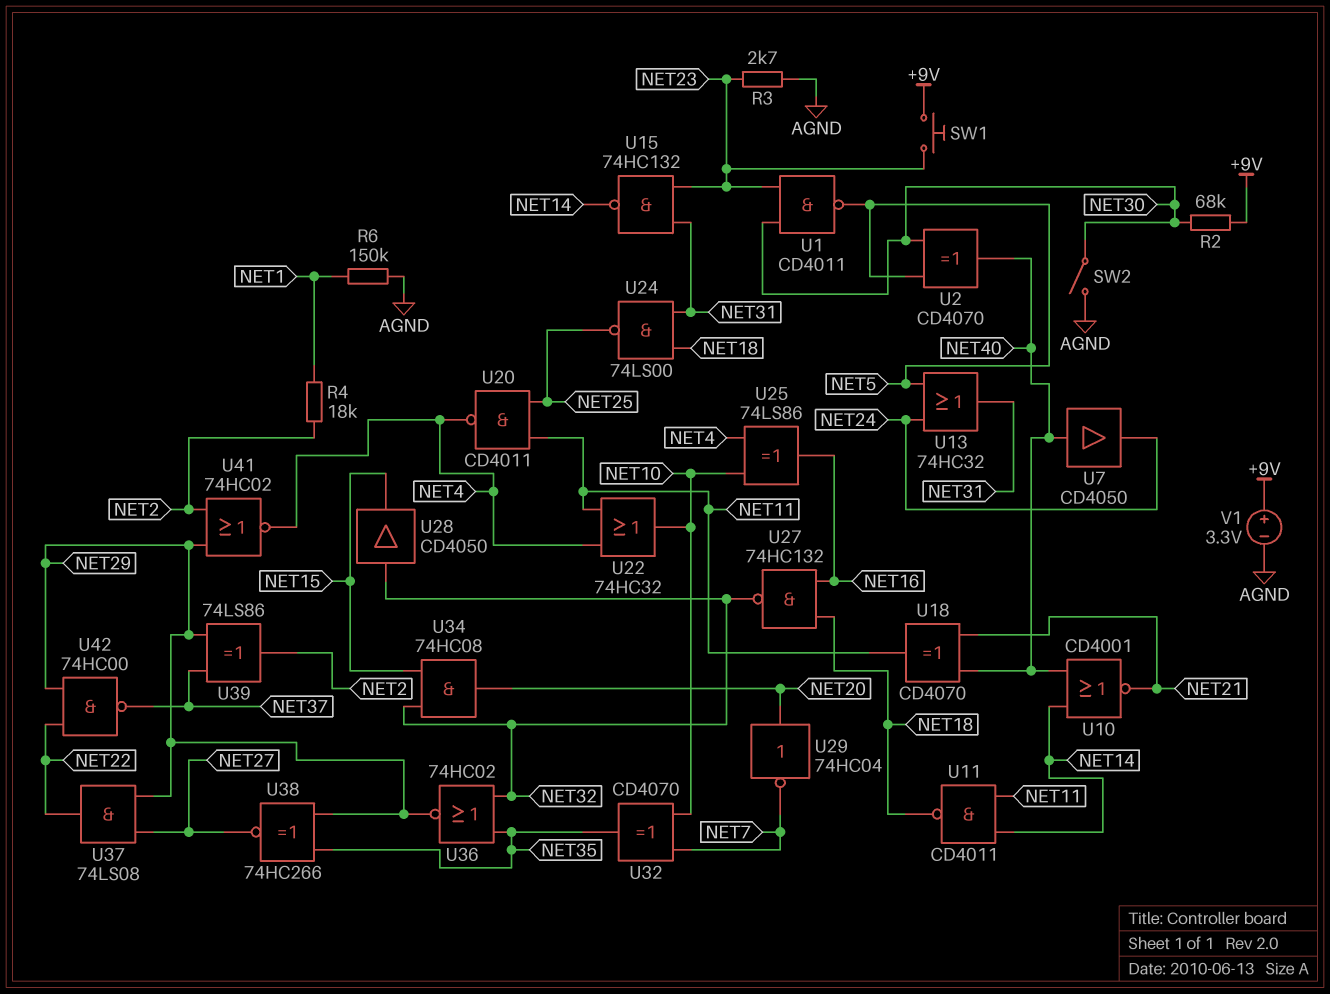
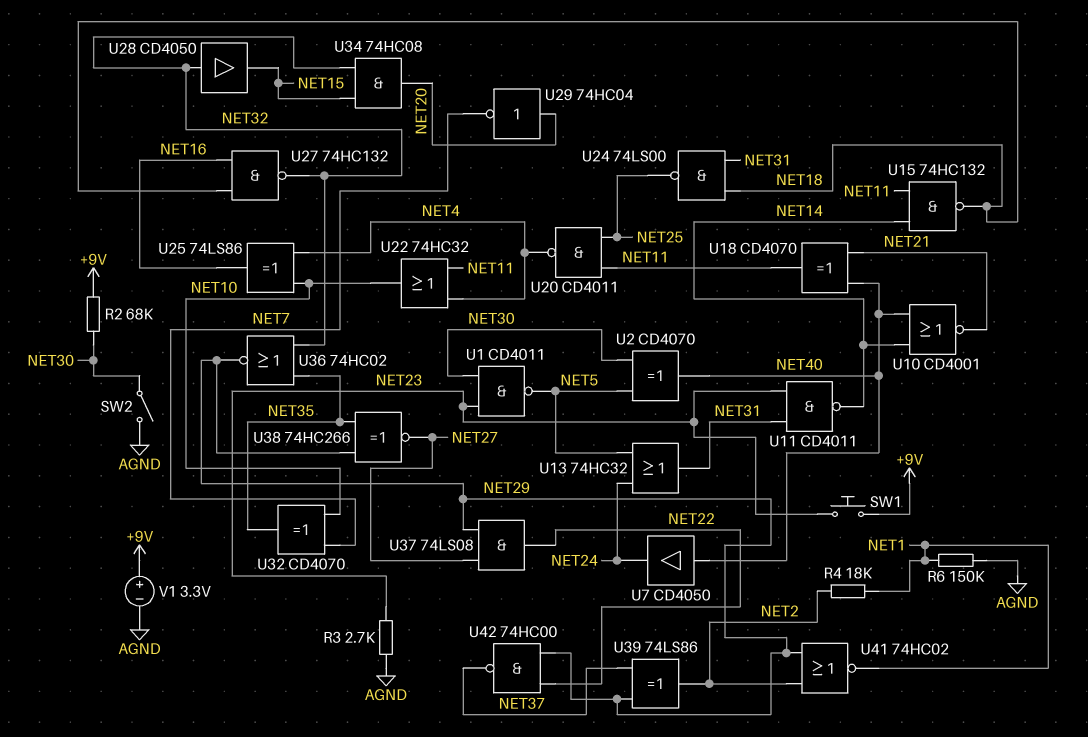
U11: NAND CD4011 (in NET11, in NET14, out NET18) -> NAND CD4011 (in NET23, in NET31, out NET14)
U15: NAND 74HC132 (in NET23, in NET31, out NET14) -> NAND 74HC132 (in NET11, in NET14, out NET18)
U41: NOR 74HC02 (in NET2, in NET29, out NET4) -> NOR 74HC02 (in NET2, in NET29, out NET1)

